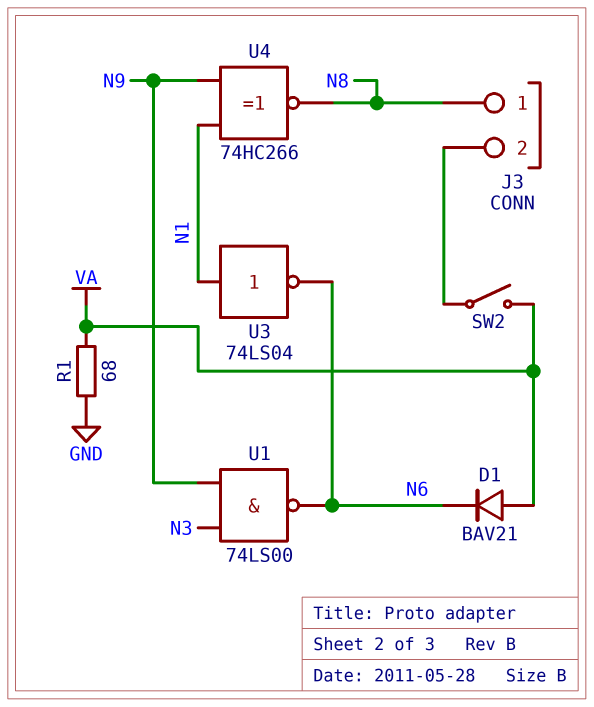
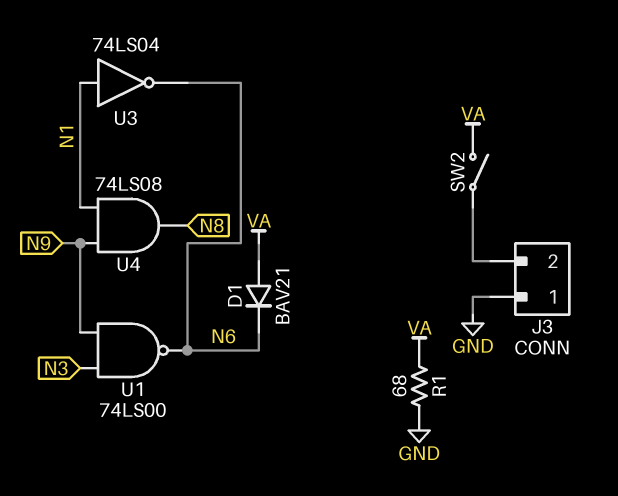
J3 pin 1: N8 -> GND
U4: XNOR 74HC266 (in N1, in N9, out N8) -> AND 74LS08 (in N1, in N9, out N8)

